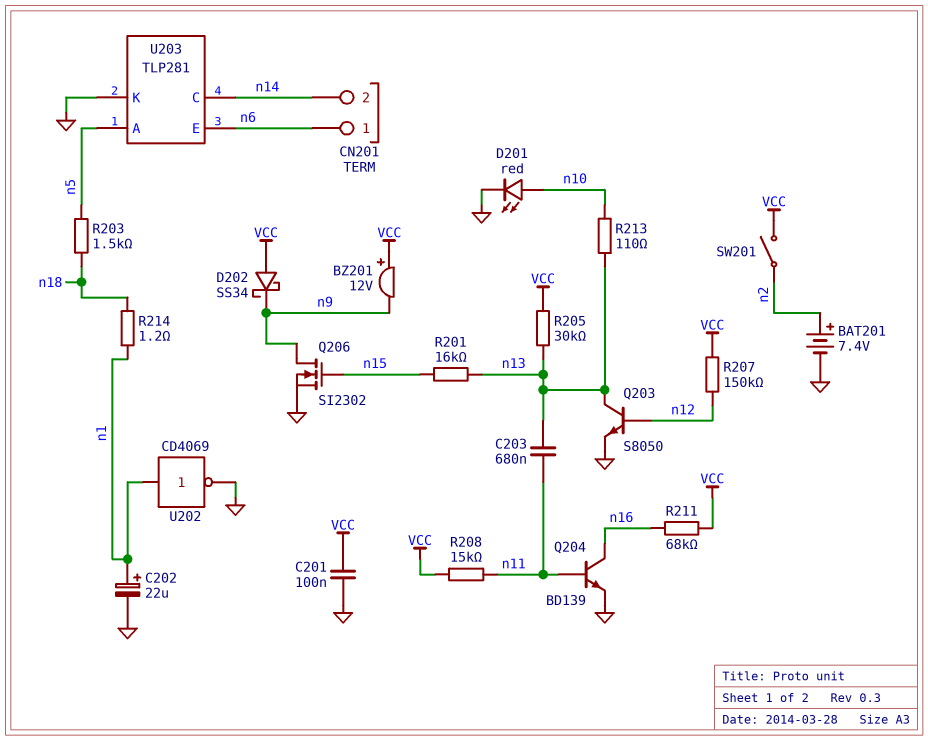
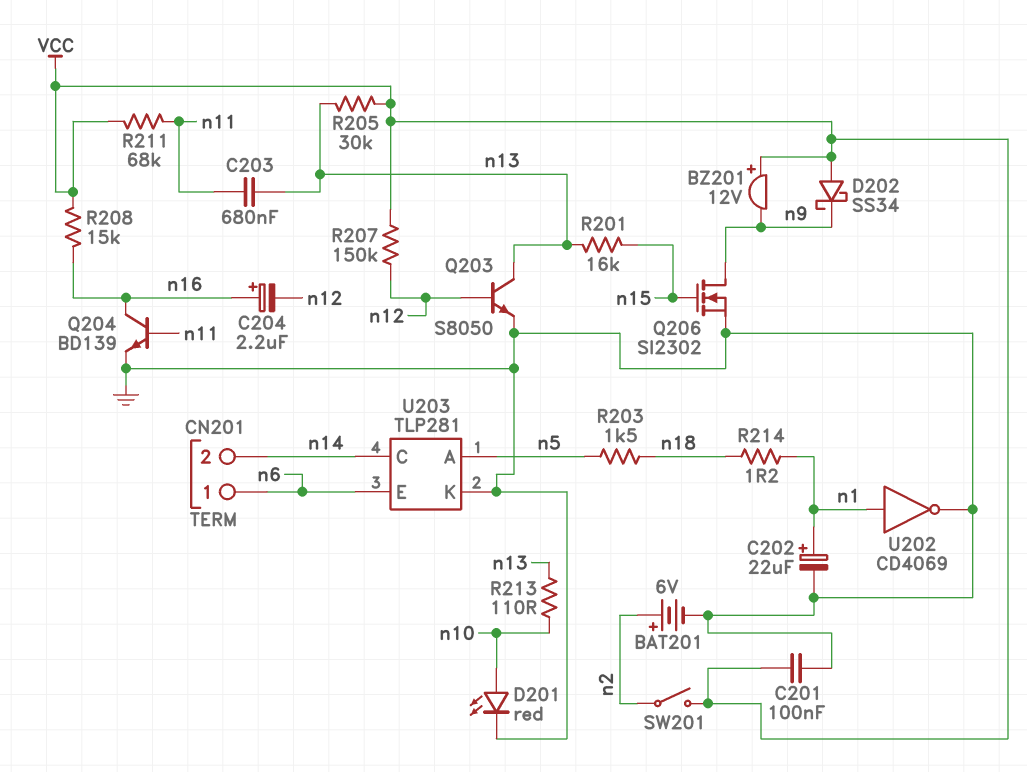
BAT201: 7.4V (plus n2, minus GND) -> 6V (plus n2, minus GND)
C204: none -> 2.2uF (plus n16, minus n12)
R208: 15k (VCC, n11) -> 15k (VCC, n16)
R211: 68k (VCC, n16) -> 68k (VCC, n11)

